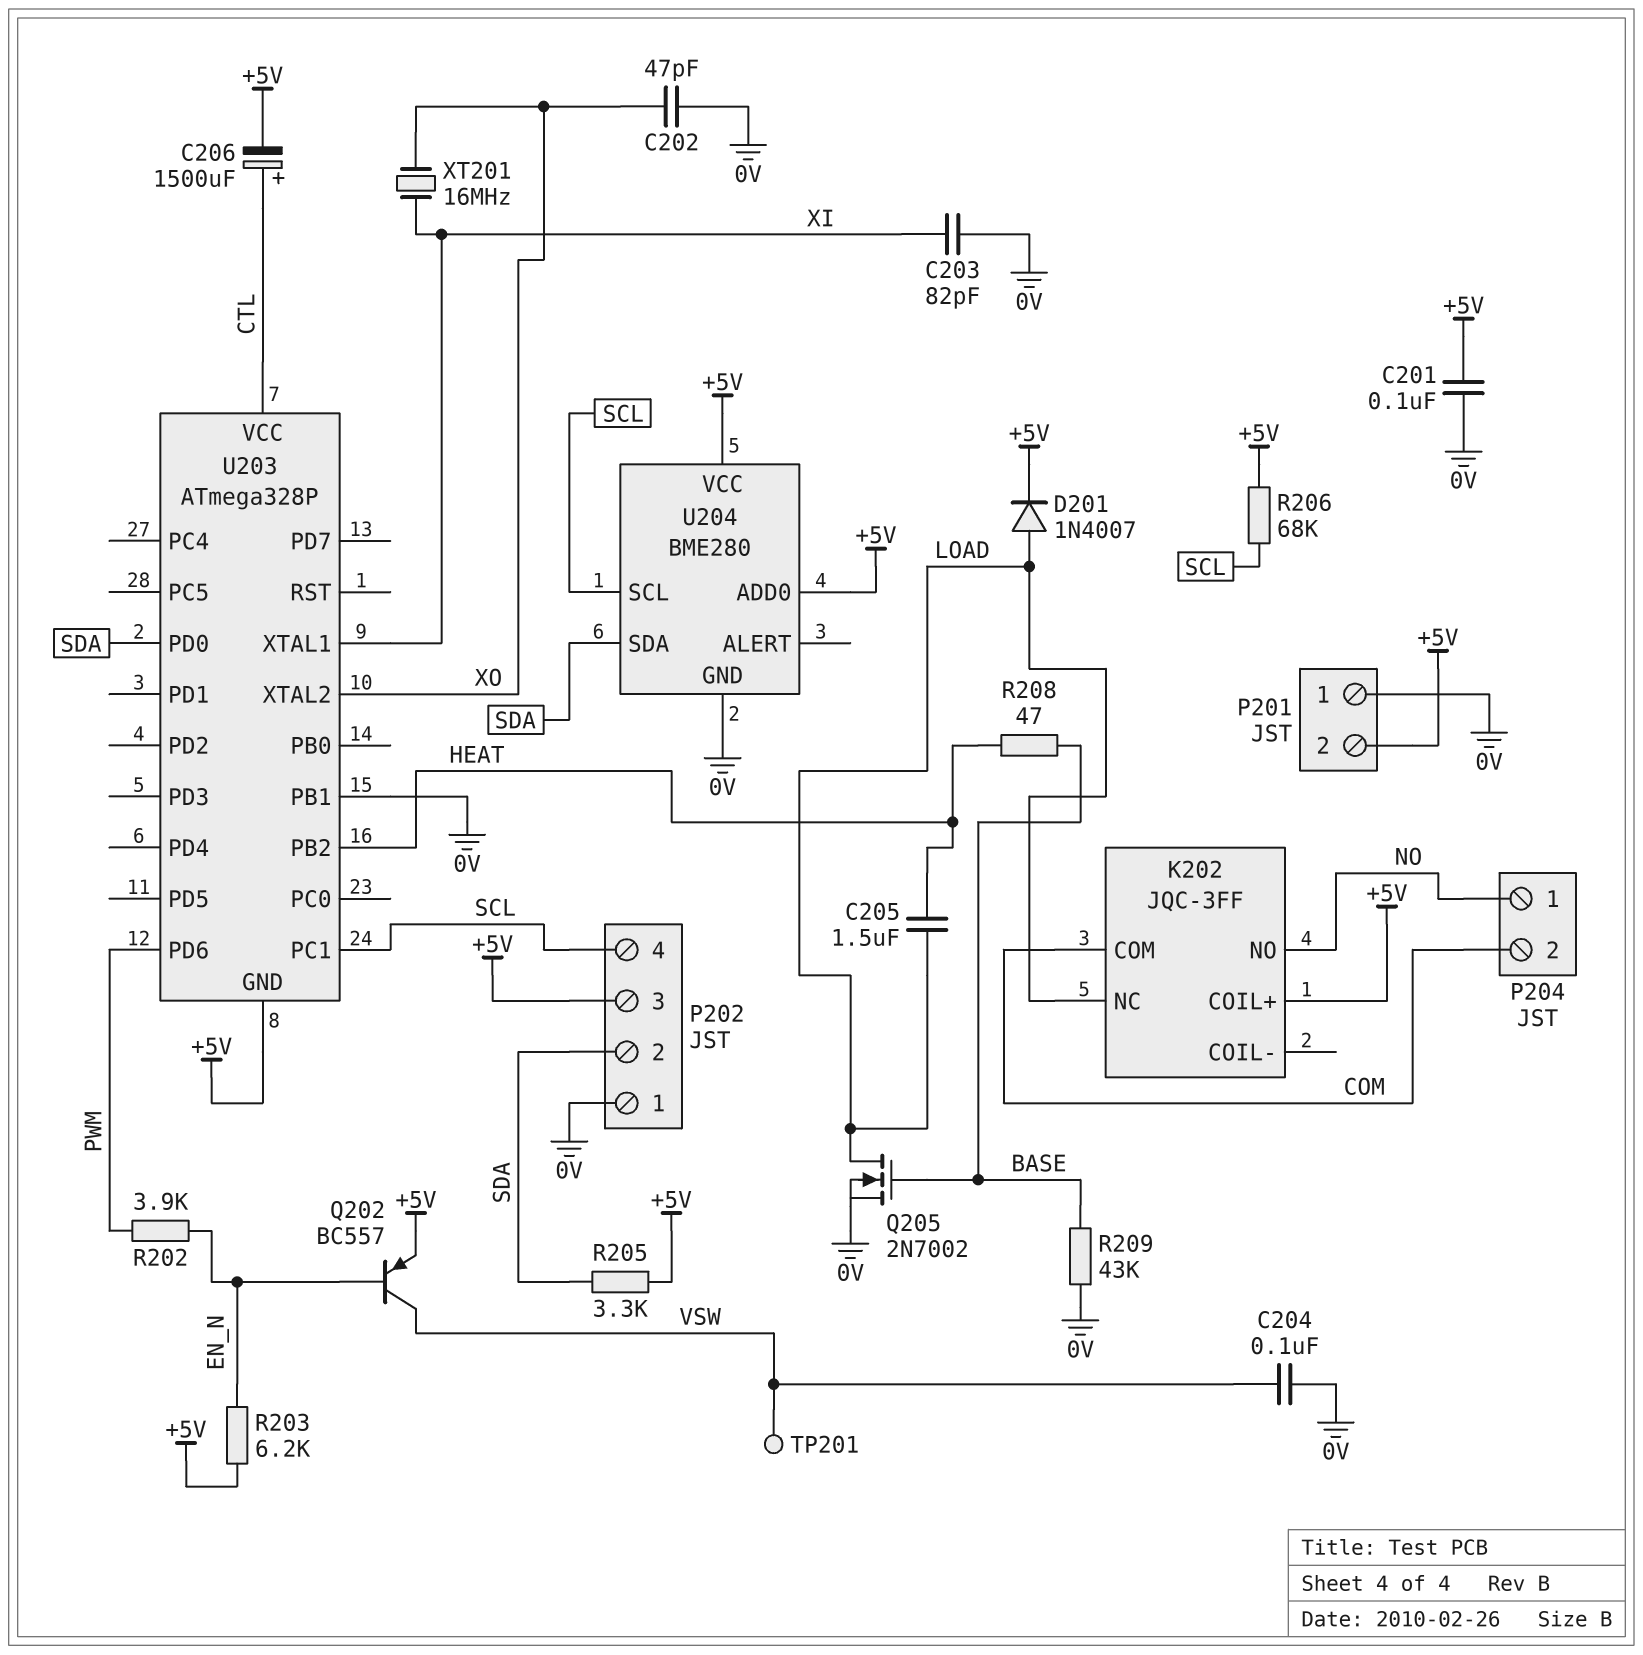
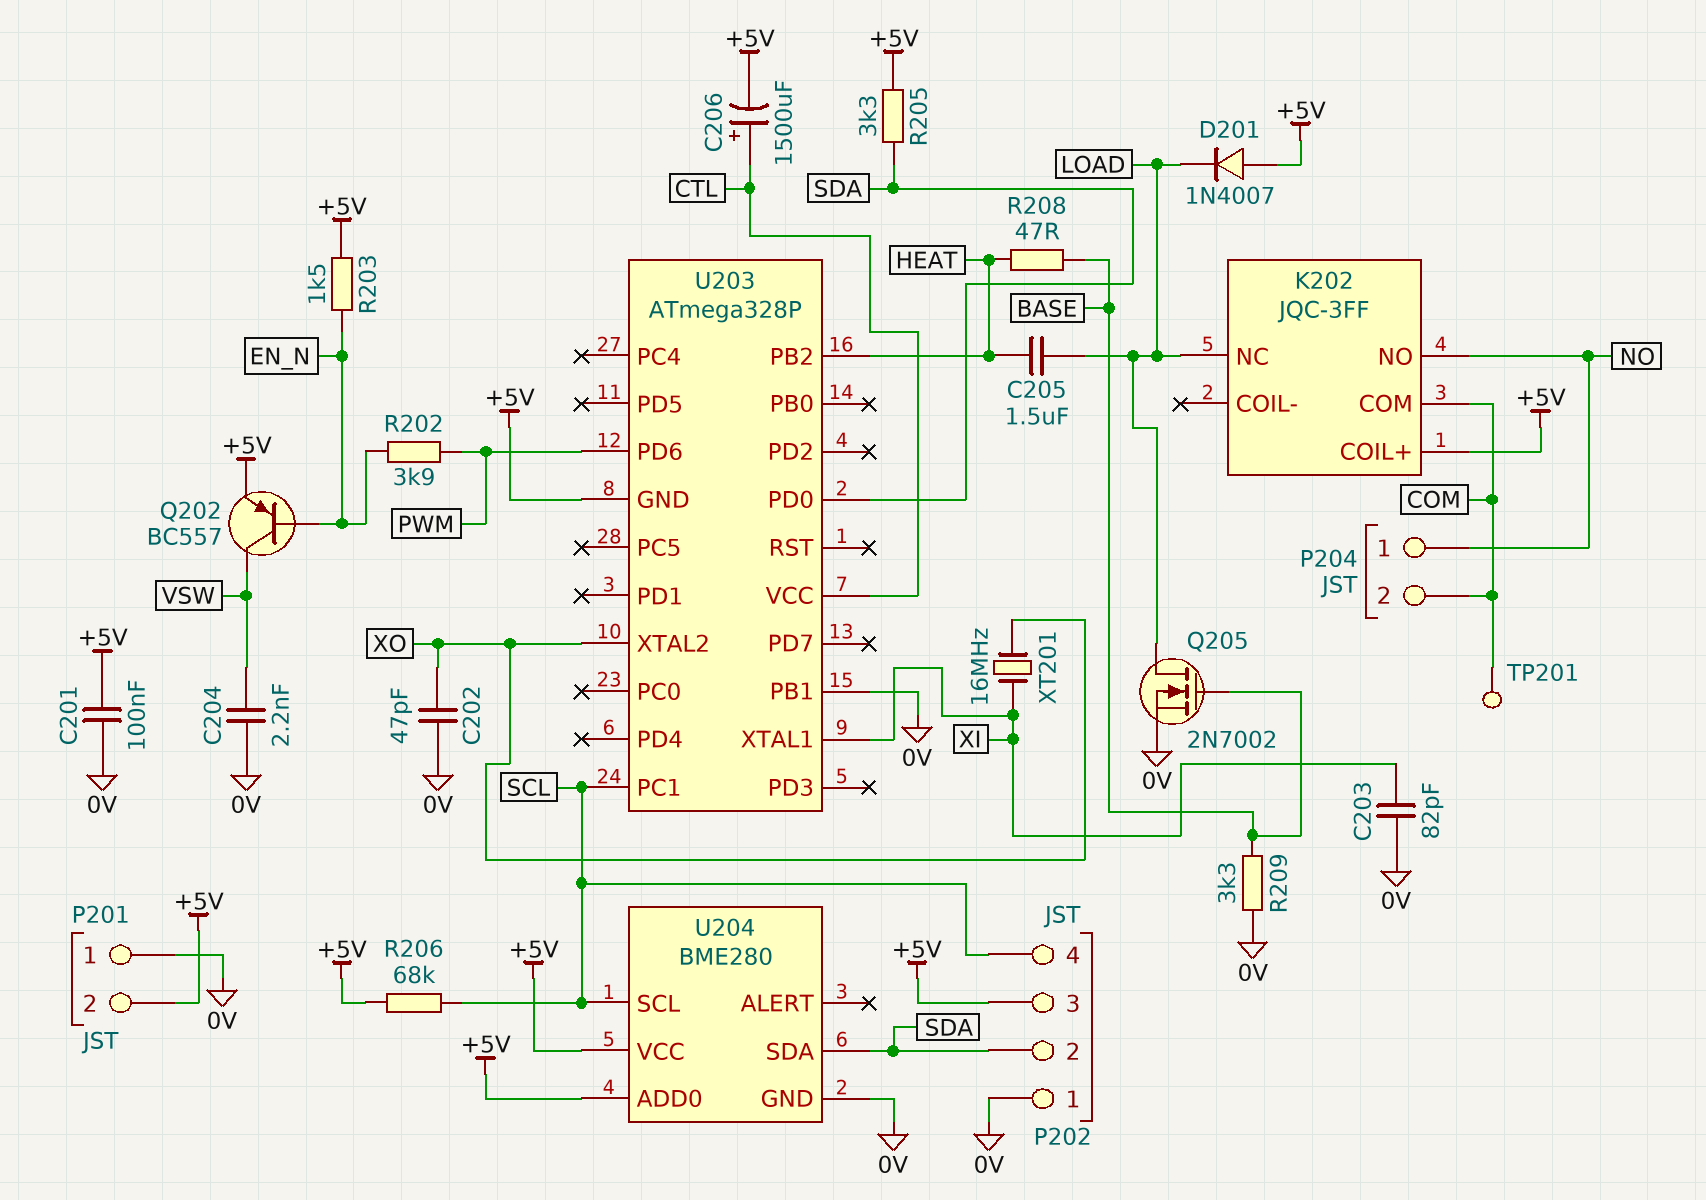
C204: 100nF (0V, VSW) -> 2.2nF (0V, VSW)
D201: diode 1N4007 (A LOAD, K +5V) -> diode 1N4007 (A +5V, K LOAD)
R203: 6.2k (+5V, EN_N) -> 1.5k (+5V, EN_N)
R209: 43k (0V, BASE) -> 3.3k (0V, BASE)
TP201: test point (VSW) -> test point (COM)

